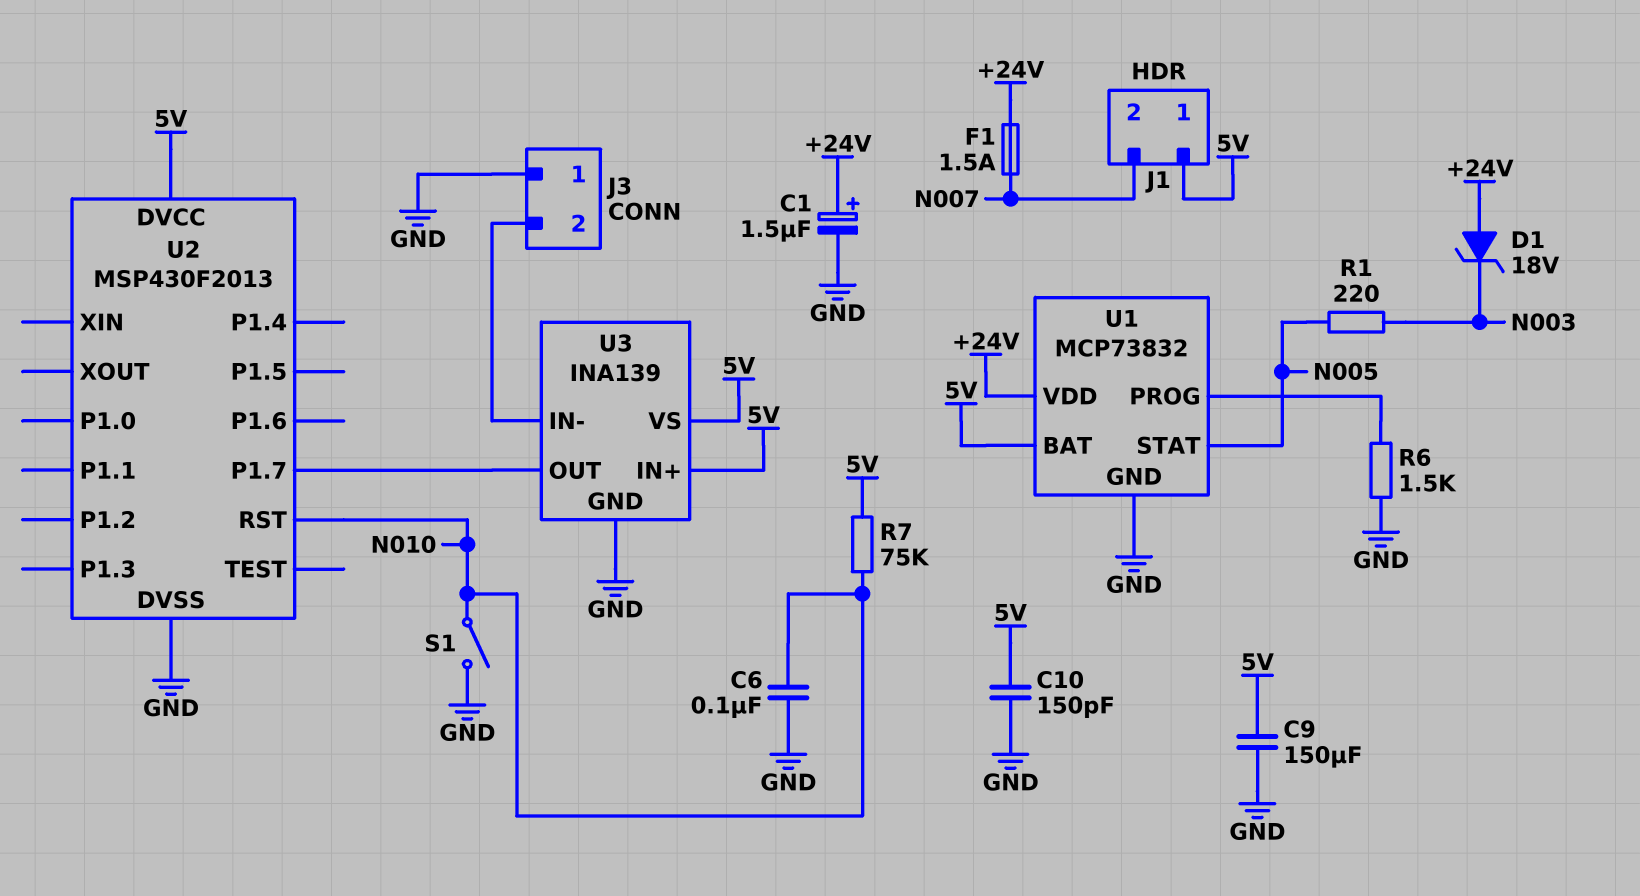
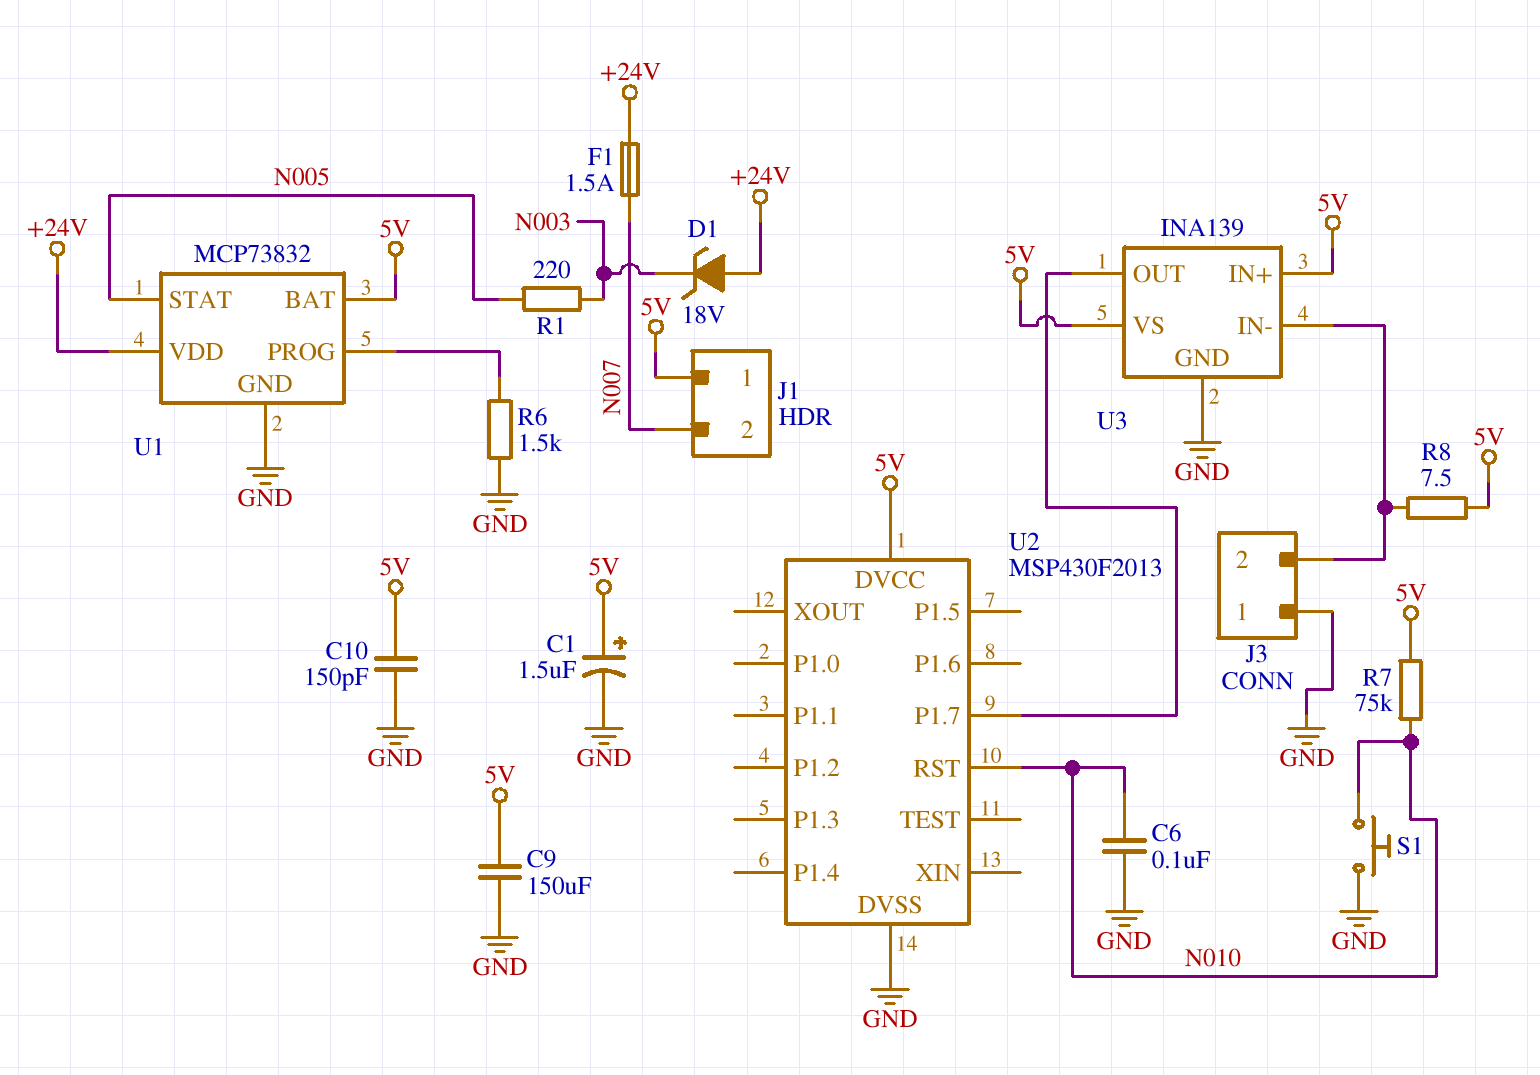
C1: 1.5uF (plus +24V, minus GND) -> 1.5uF (plus 5V, minus GND)
R8: none -> 7.5 (5V, J3/2)
S1: switch (GND, N010) -> button (GND, N010)

